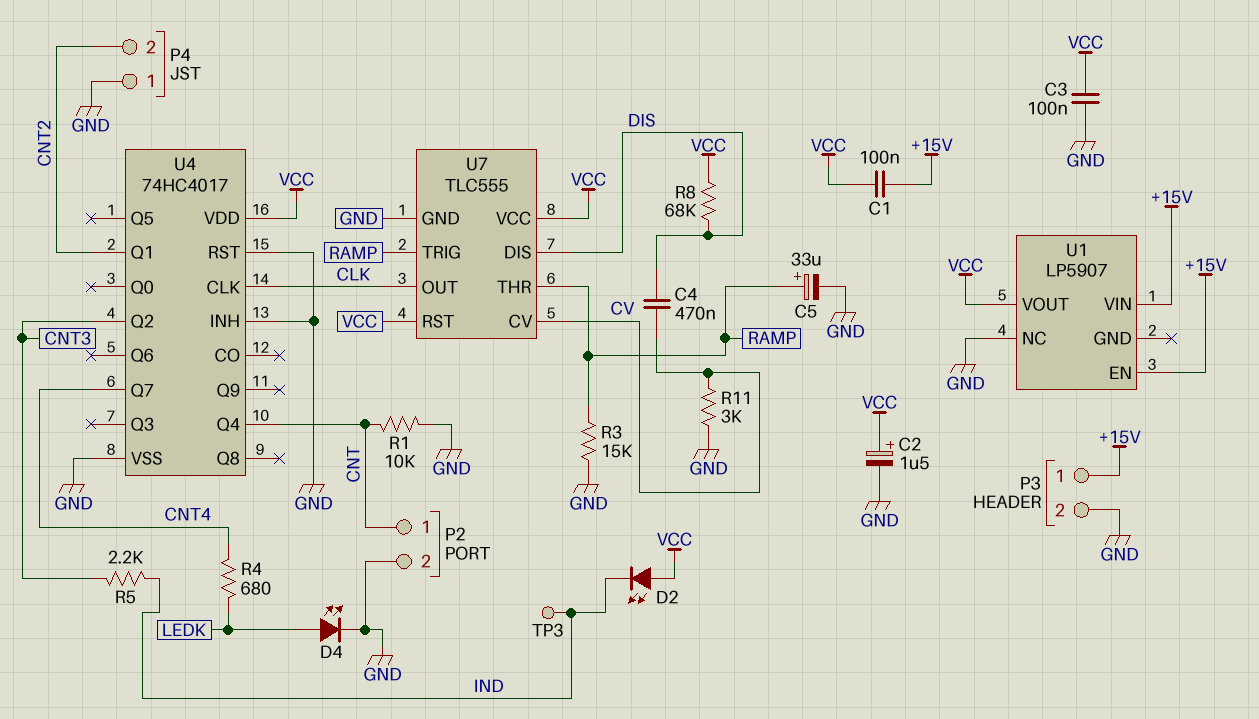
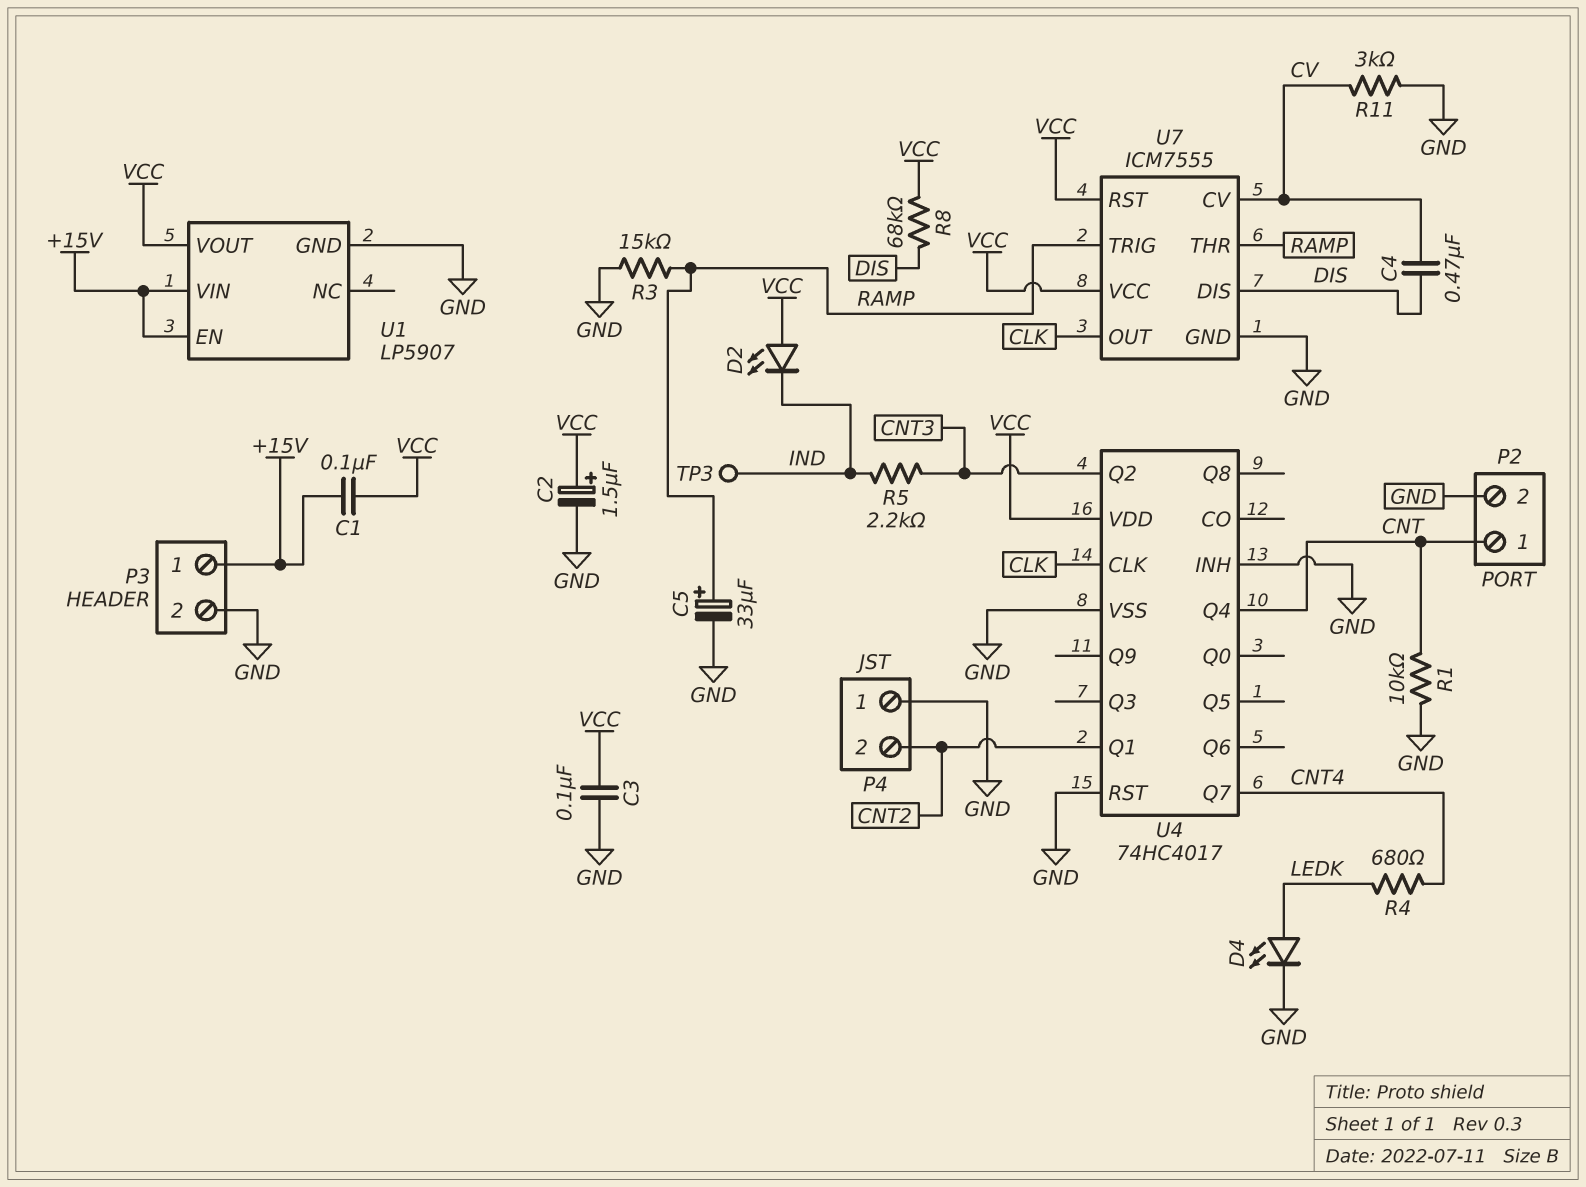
U1 pin GND: none -> GND
U1 pin NC: GND -> none
U7: TLC555 -> ICM7555

